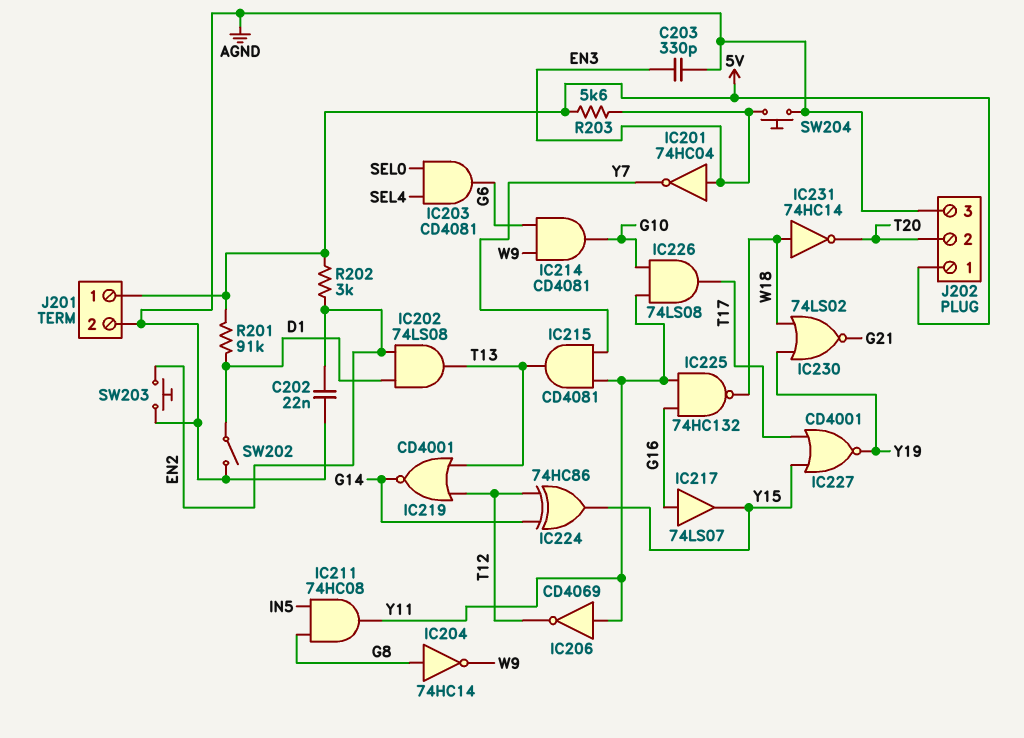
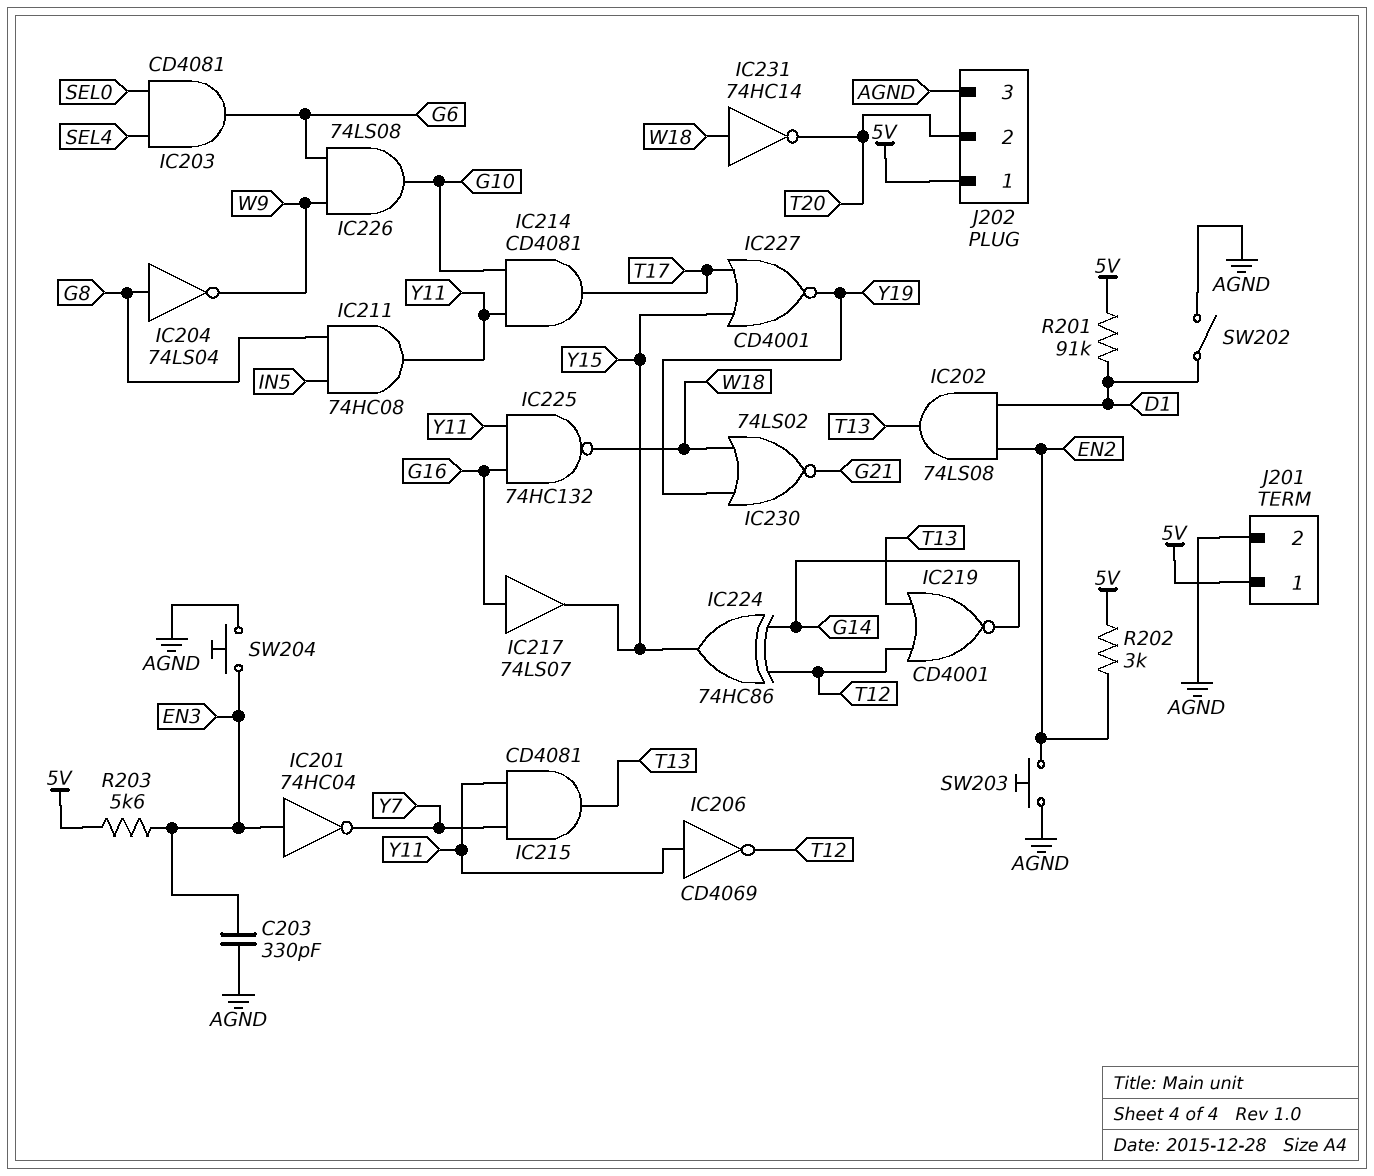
C202: 22nF (AGND, EN2) -> none
IC204: NOT 74HC14 (in G8, out W9) -> NOT 74LS04 (in G8, out W9)
IC214: AND CD4081 (in G6, in W9, out G10) -> AND CD4081 (in G10, in Y11, out T17)
IC226: AND 74LS08 (in G10, in Y11, out T17) -> AND 74LS08 (in G6, in W9, out G10)

